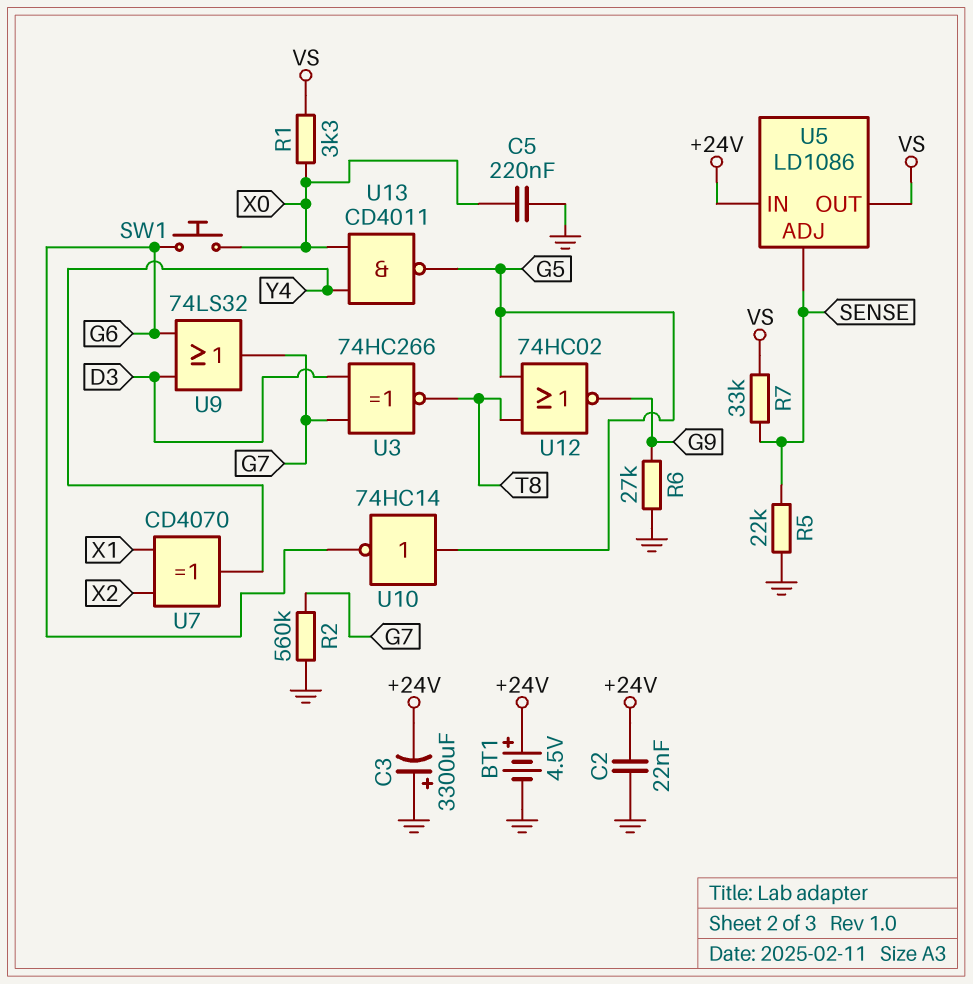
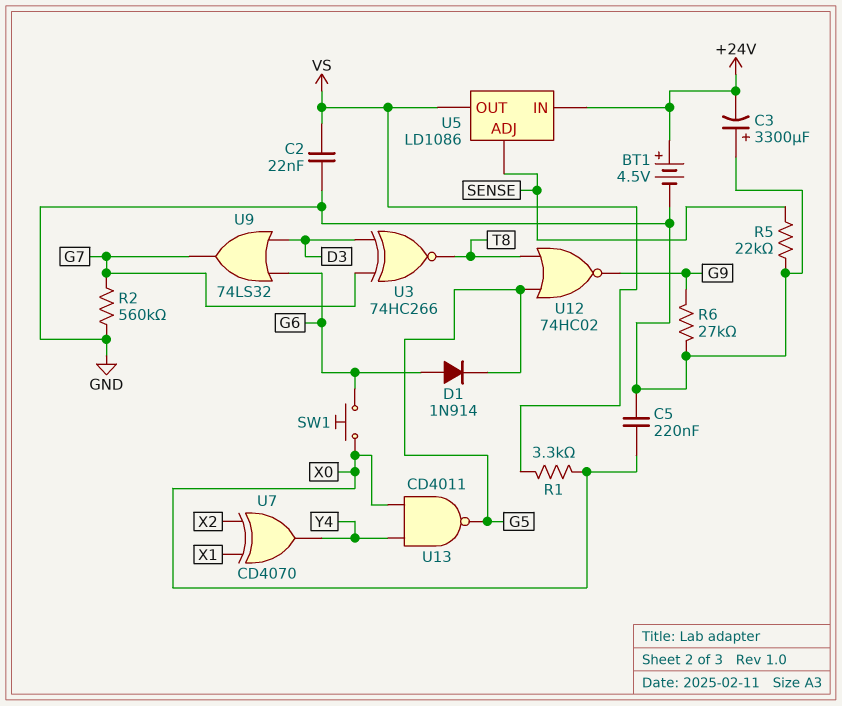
C2: 22nF (+24V, GND) -> 22nF (GND, VS)
D1: none -> diode 1N914 (A G6, K G5)
R7: 33k (SENSE, VS) -> none
U10: NOT 74HC14 (in G5, out G6) -> none

